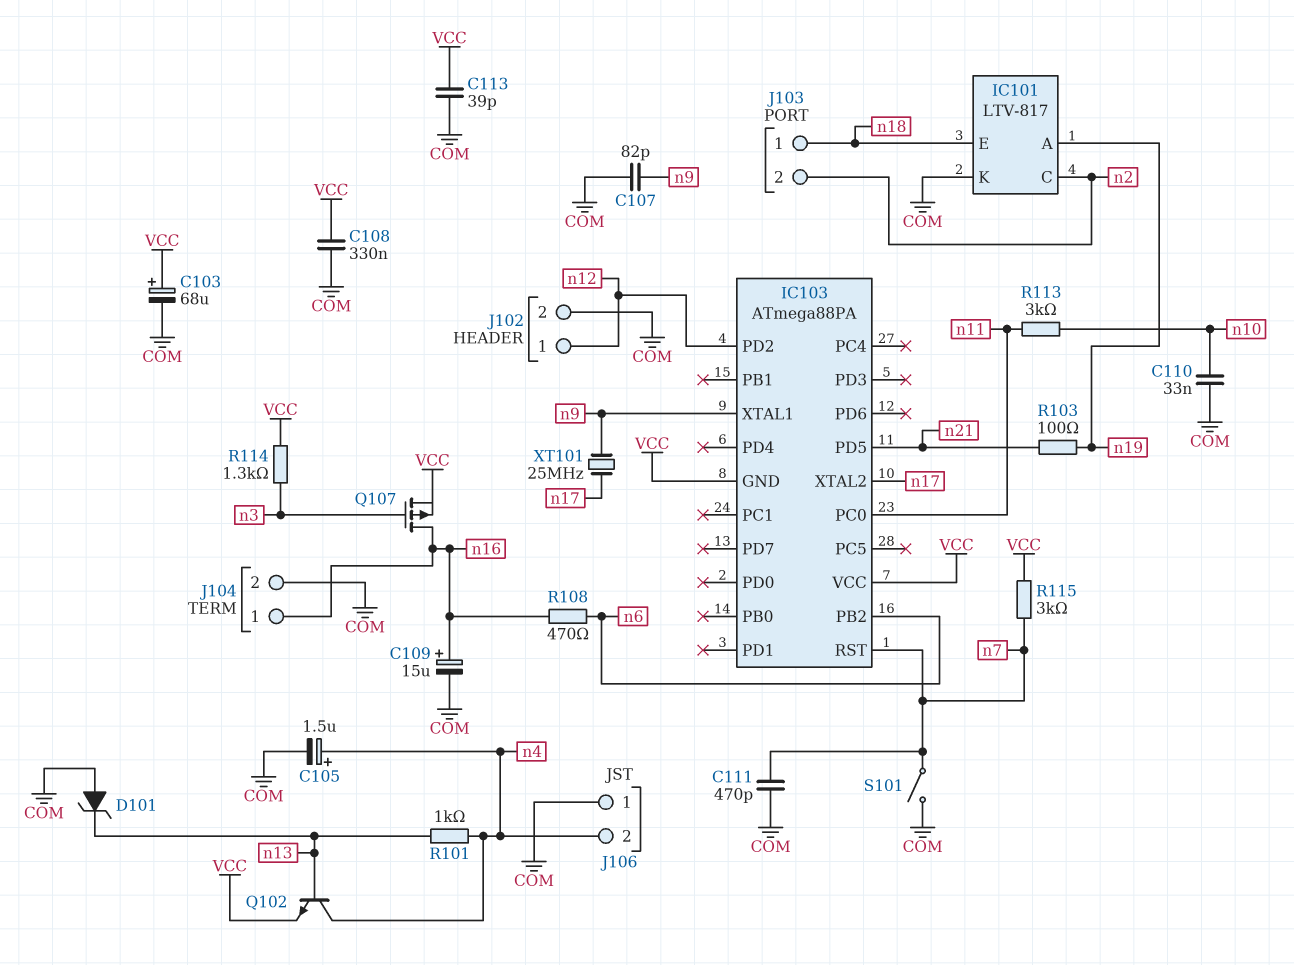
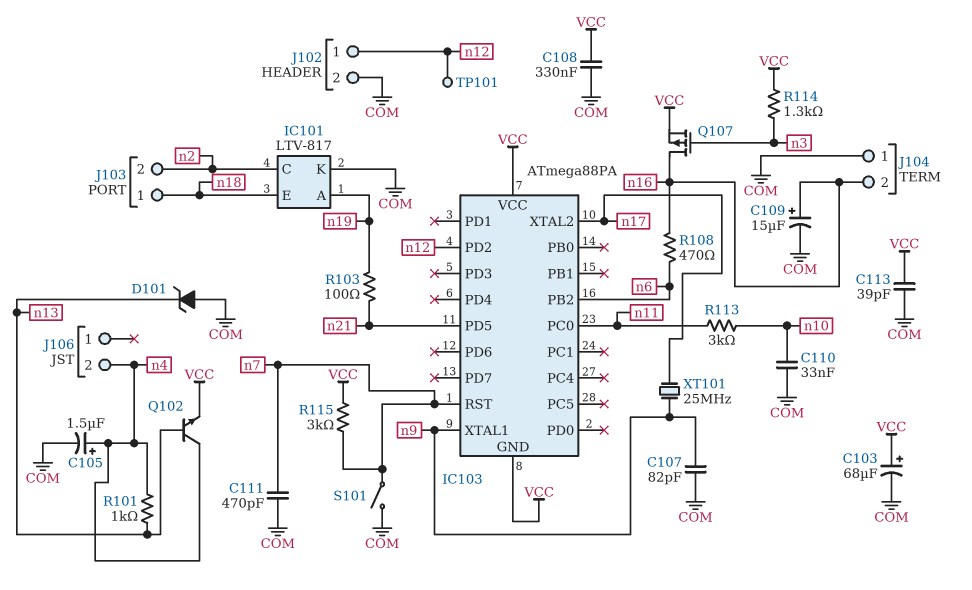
J104 pin 1: n16 -> COM
J104 pin 2: COM -> n16
J106 pin 1: COM -> none
TP101: none -> test point (n12)

